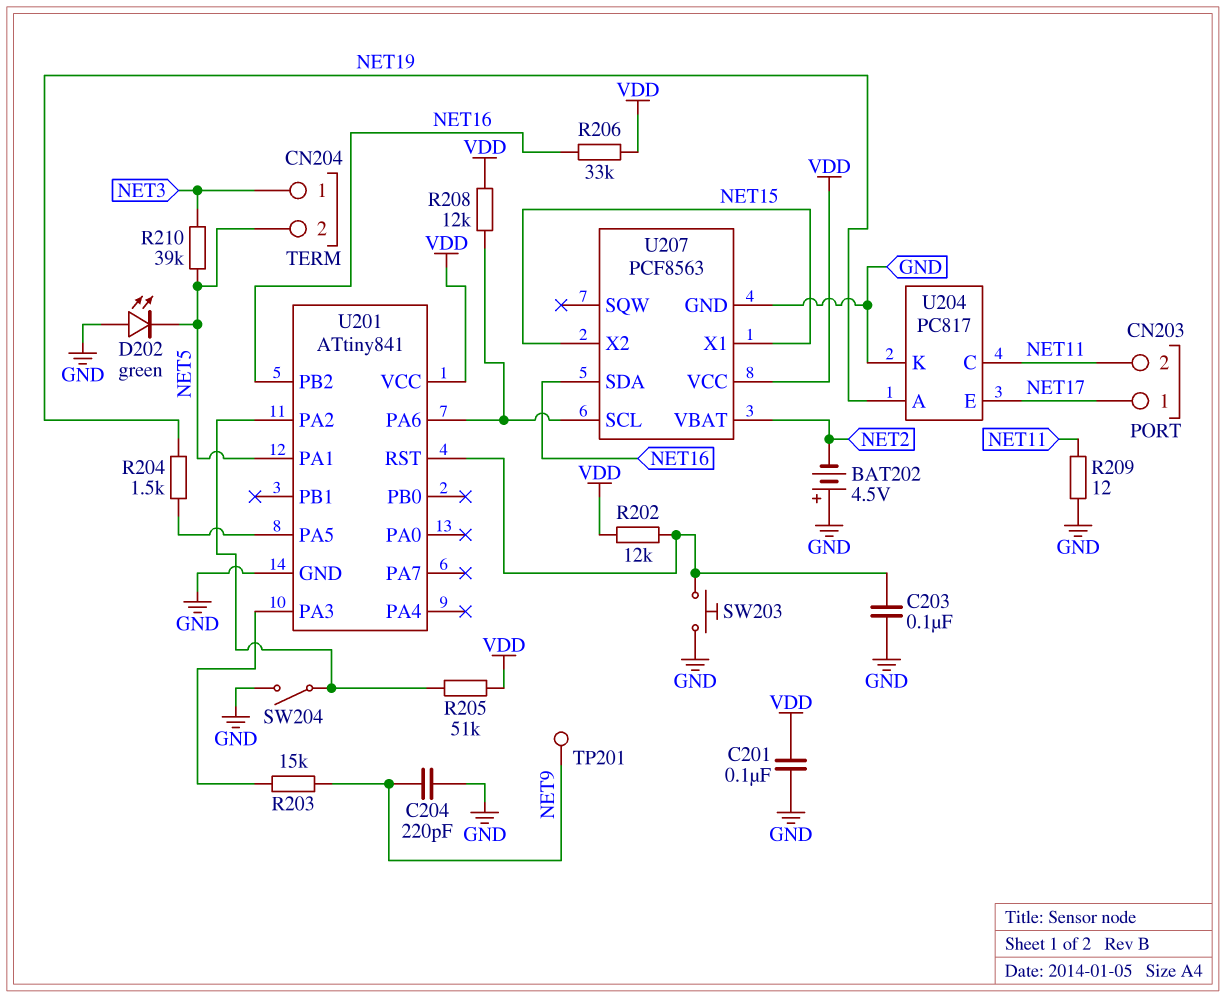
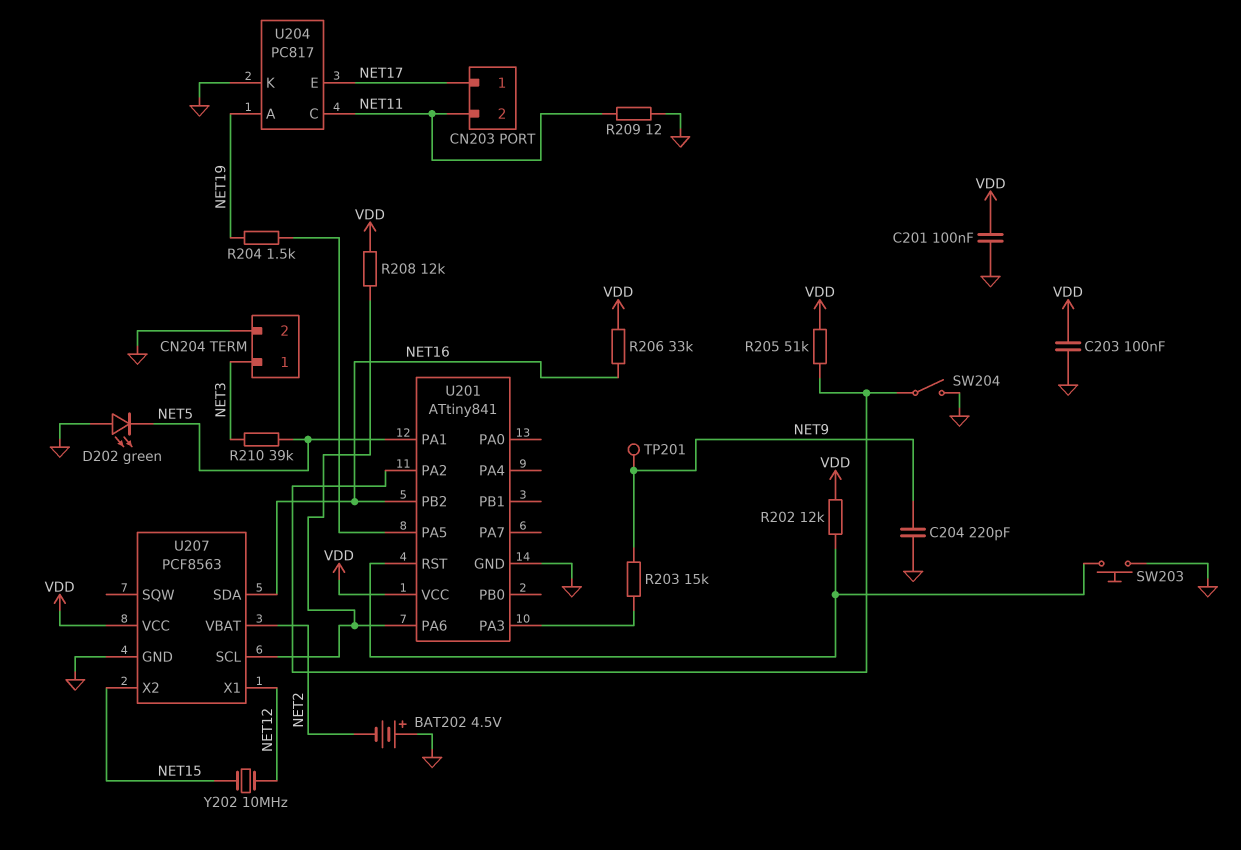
C203: 100nF (GND, U201/RST) -> 100nF (GND, VDD)
CN204 pin 2: NET5 -> GND
U207 pin X1: NET15 -> NET12
Y202: none -> 10MHz (NET12, NET15)

